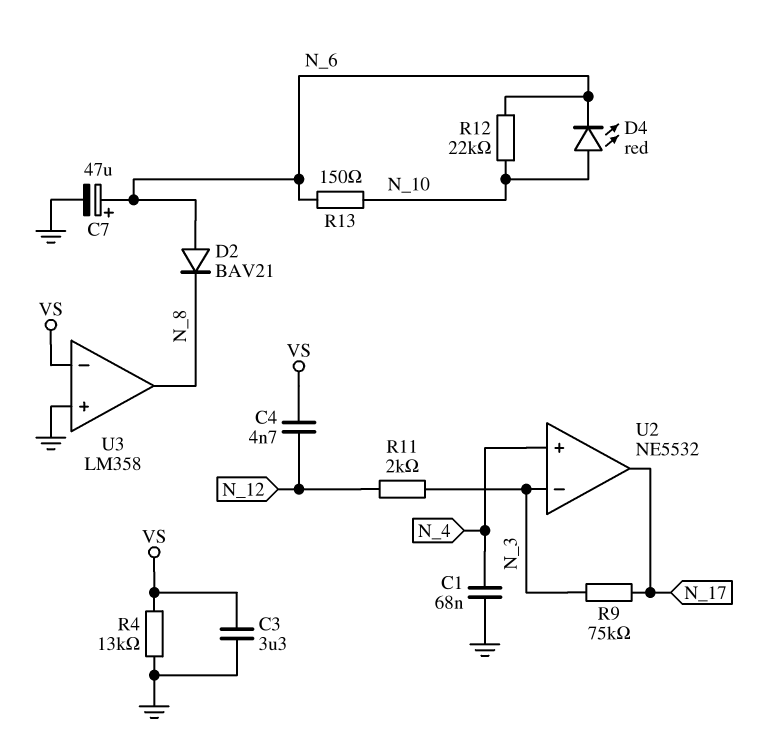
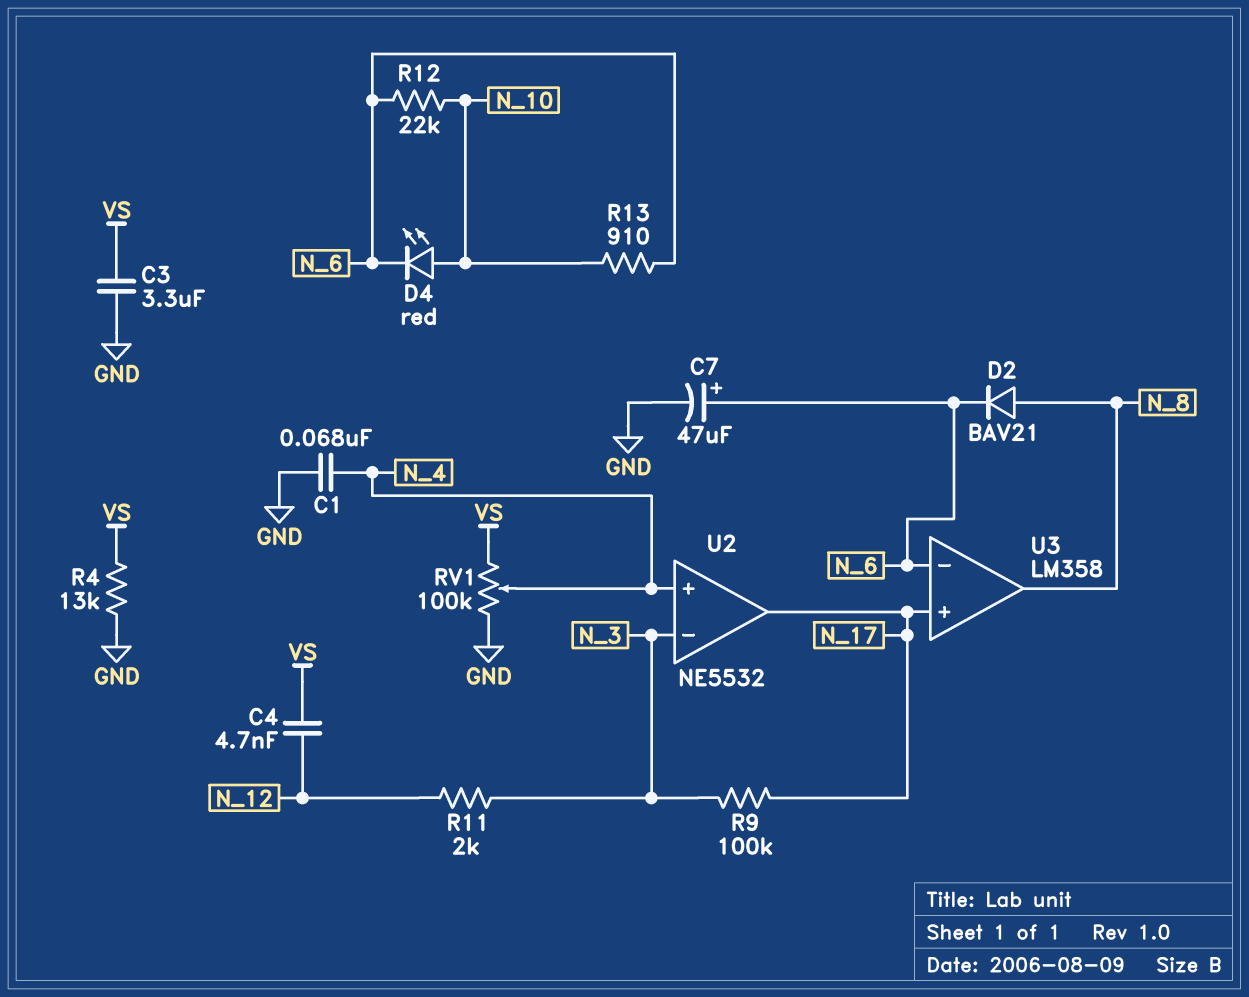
D2: diode BAV21 (A N_6, K N_8) -> diode BAV21 (A N_8, K N_6)
R9: 75k (N_3, N_17) -> 100k (N_3, N_17)
R13: 150 (N_6, N_10) -> 910 (N_6, N_10)
RV1: none -> 100k (GND, VS, wiper N_4)
U3 pin in+: GND -> N_17
U3 pin in-: VS -> N_6

